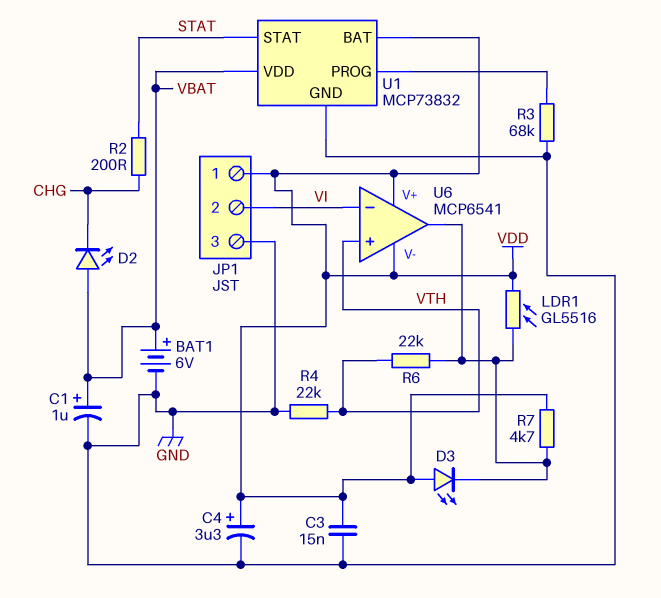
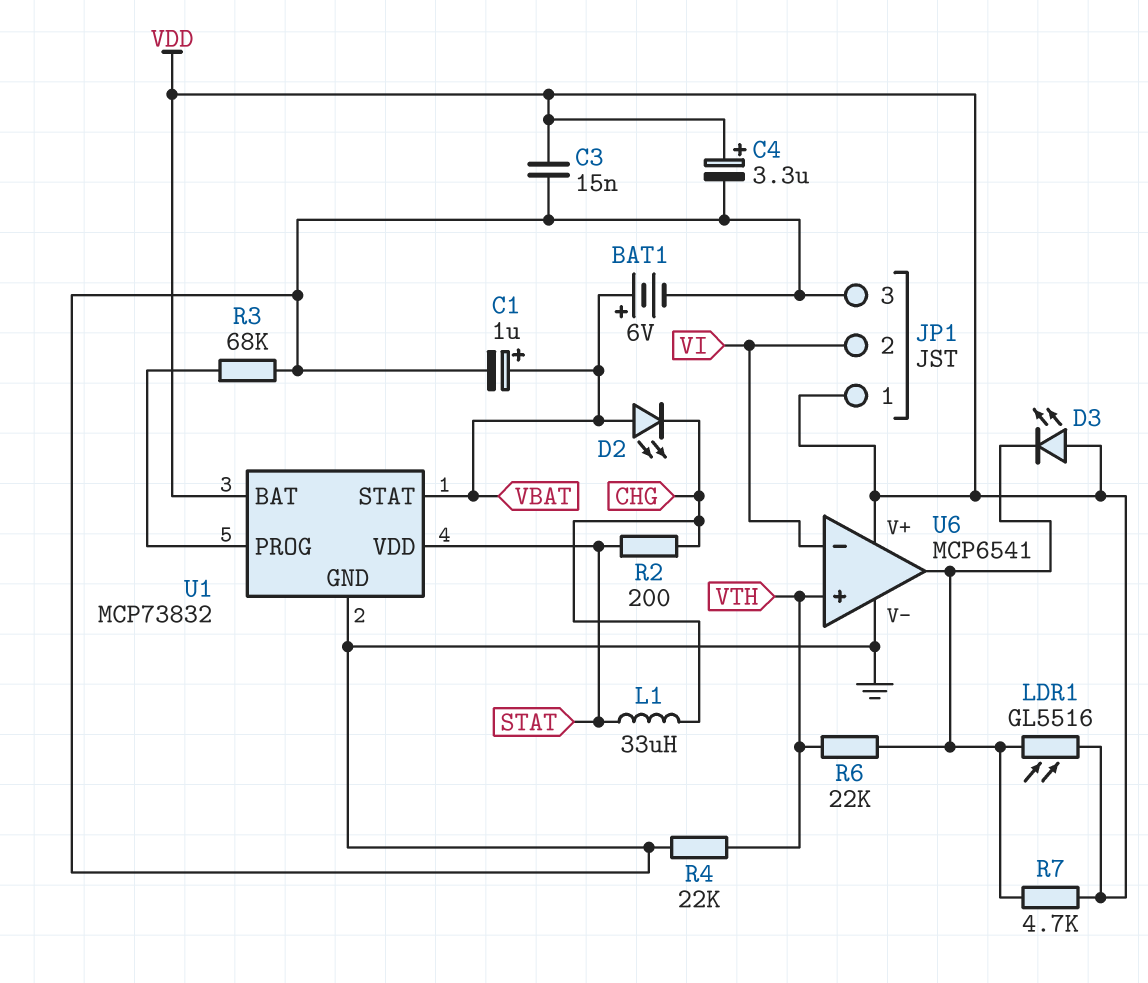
L1: none -> 33uH (CHG, STAT)
U1 pin STAT: STAT -> VBAT
U1 pin VDD: VBAT -> STAT
U6 pin V-: VDD -> GND

